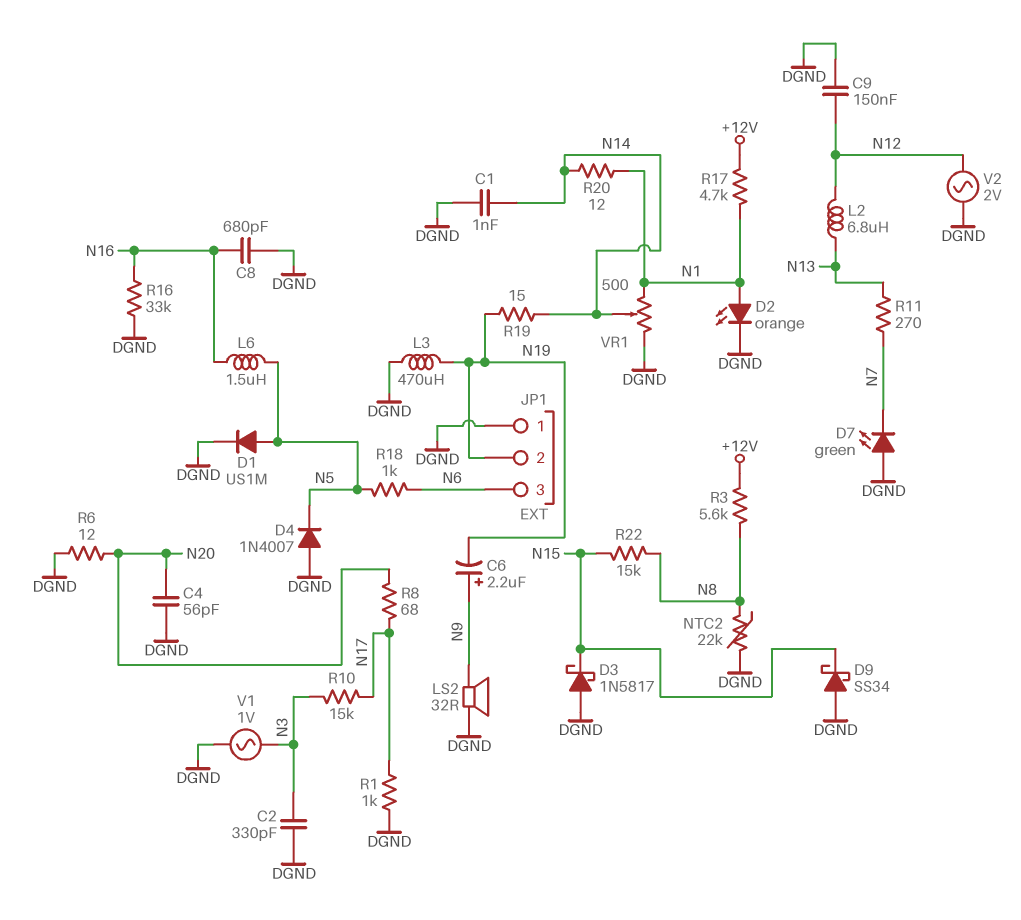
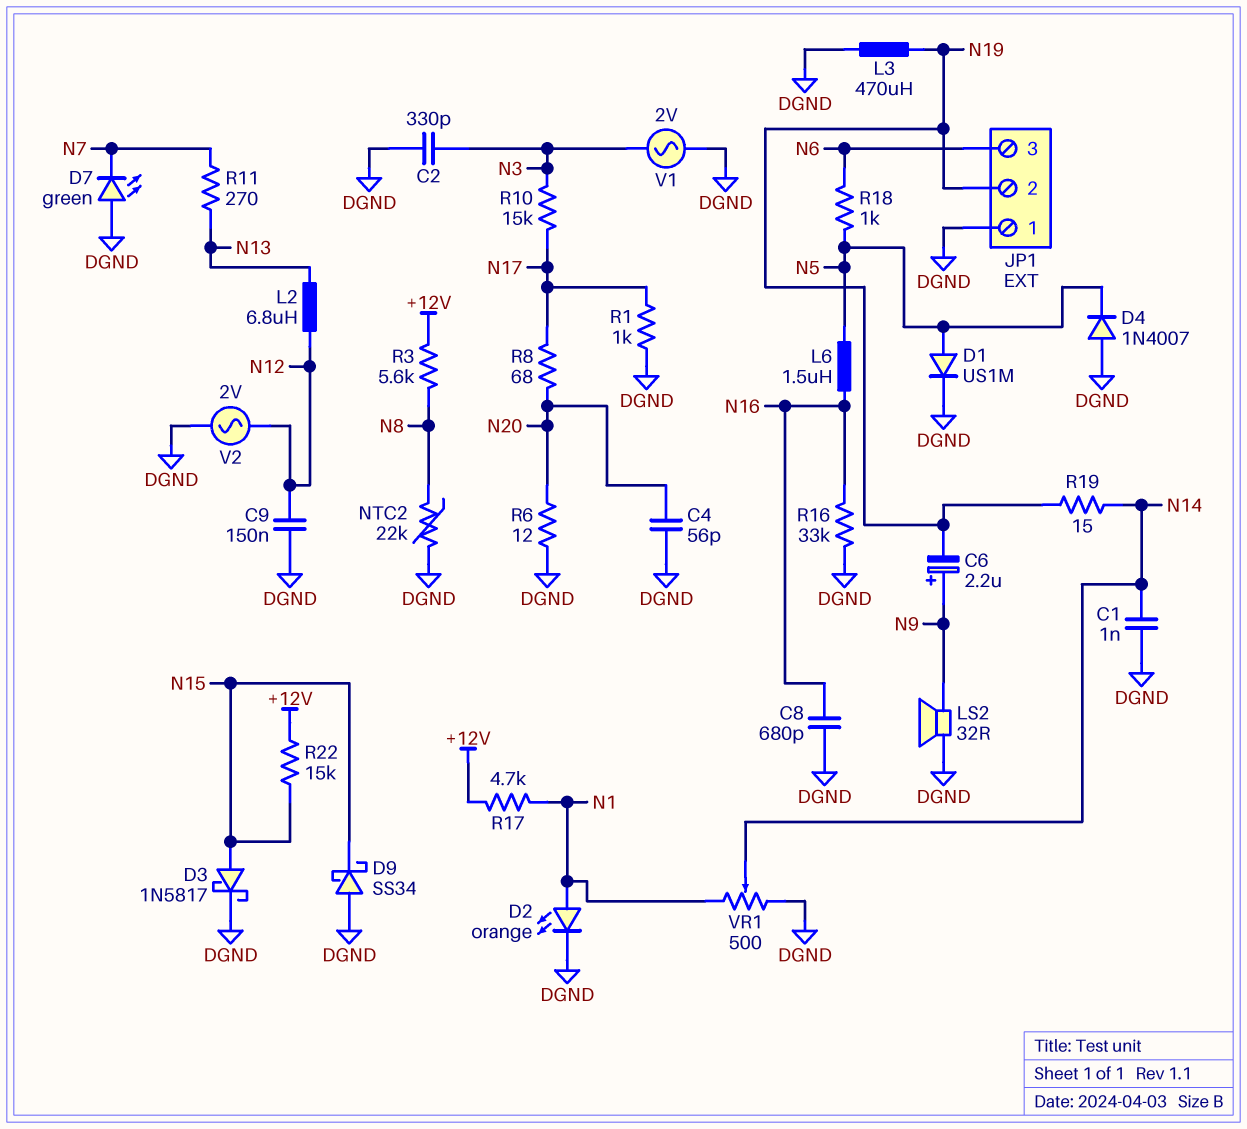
D3: schottky 1N5817 (A DGND, K N15) -> schottky 1N5817 (A N15, K DGND)
R20: 12 (N1, N14) -> none
R22: 15k (N8, N15) -> 15k (+12V, N15)
V1: AC 1V (DGND, N3) -> AC 2V (DGND, N3)

